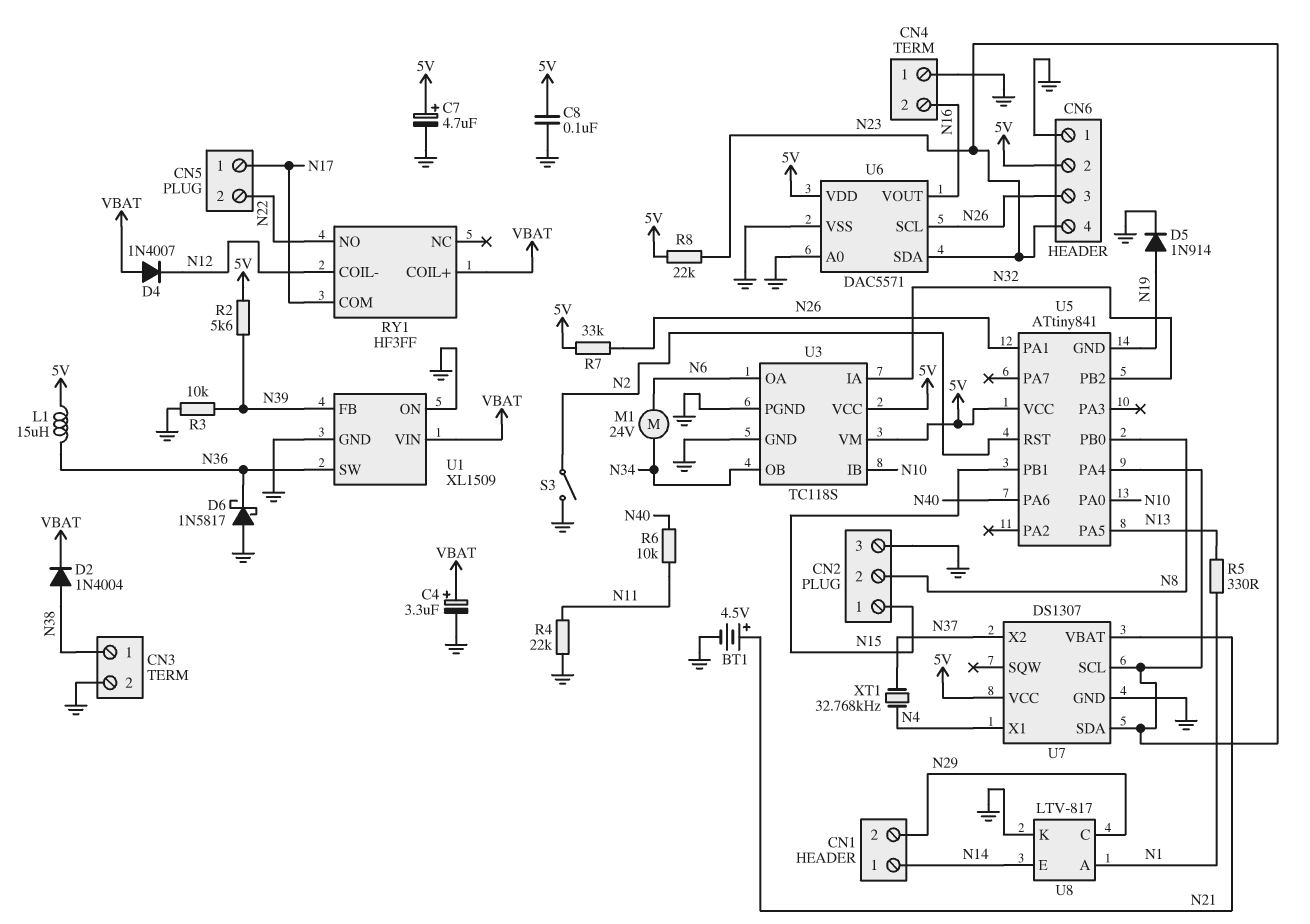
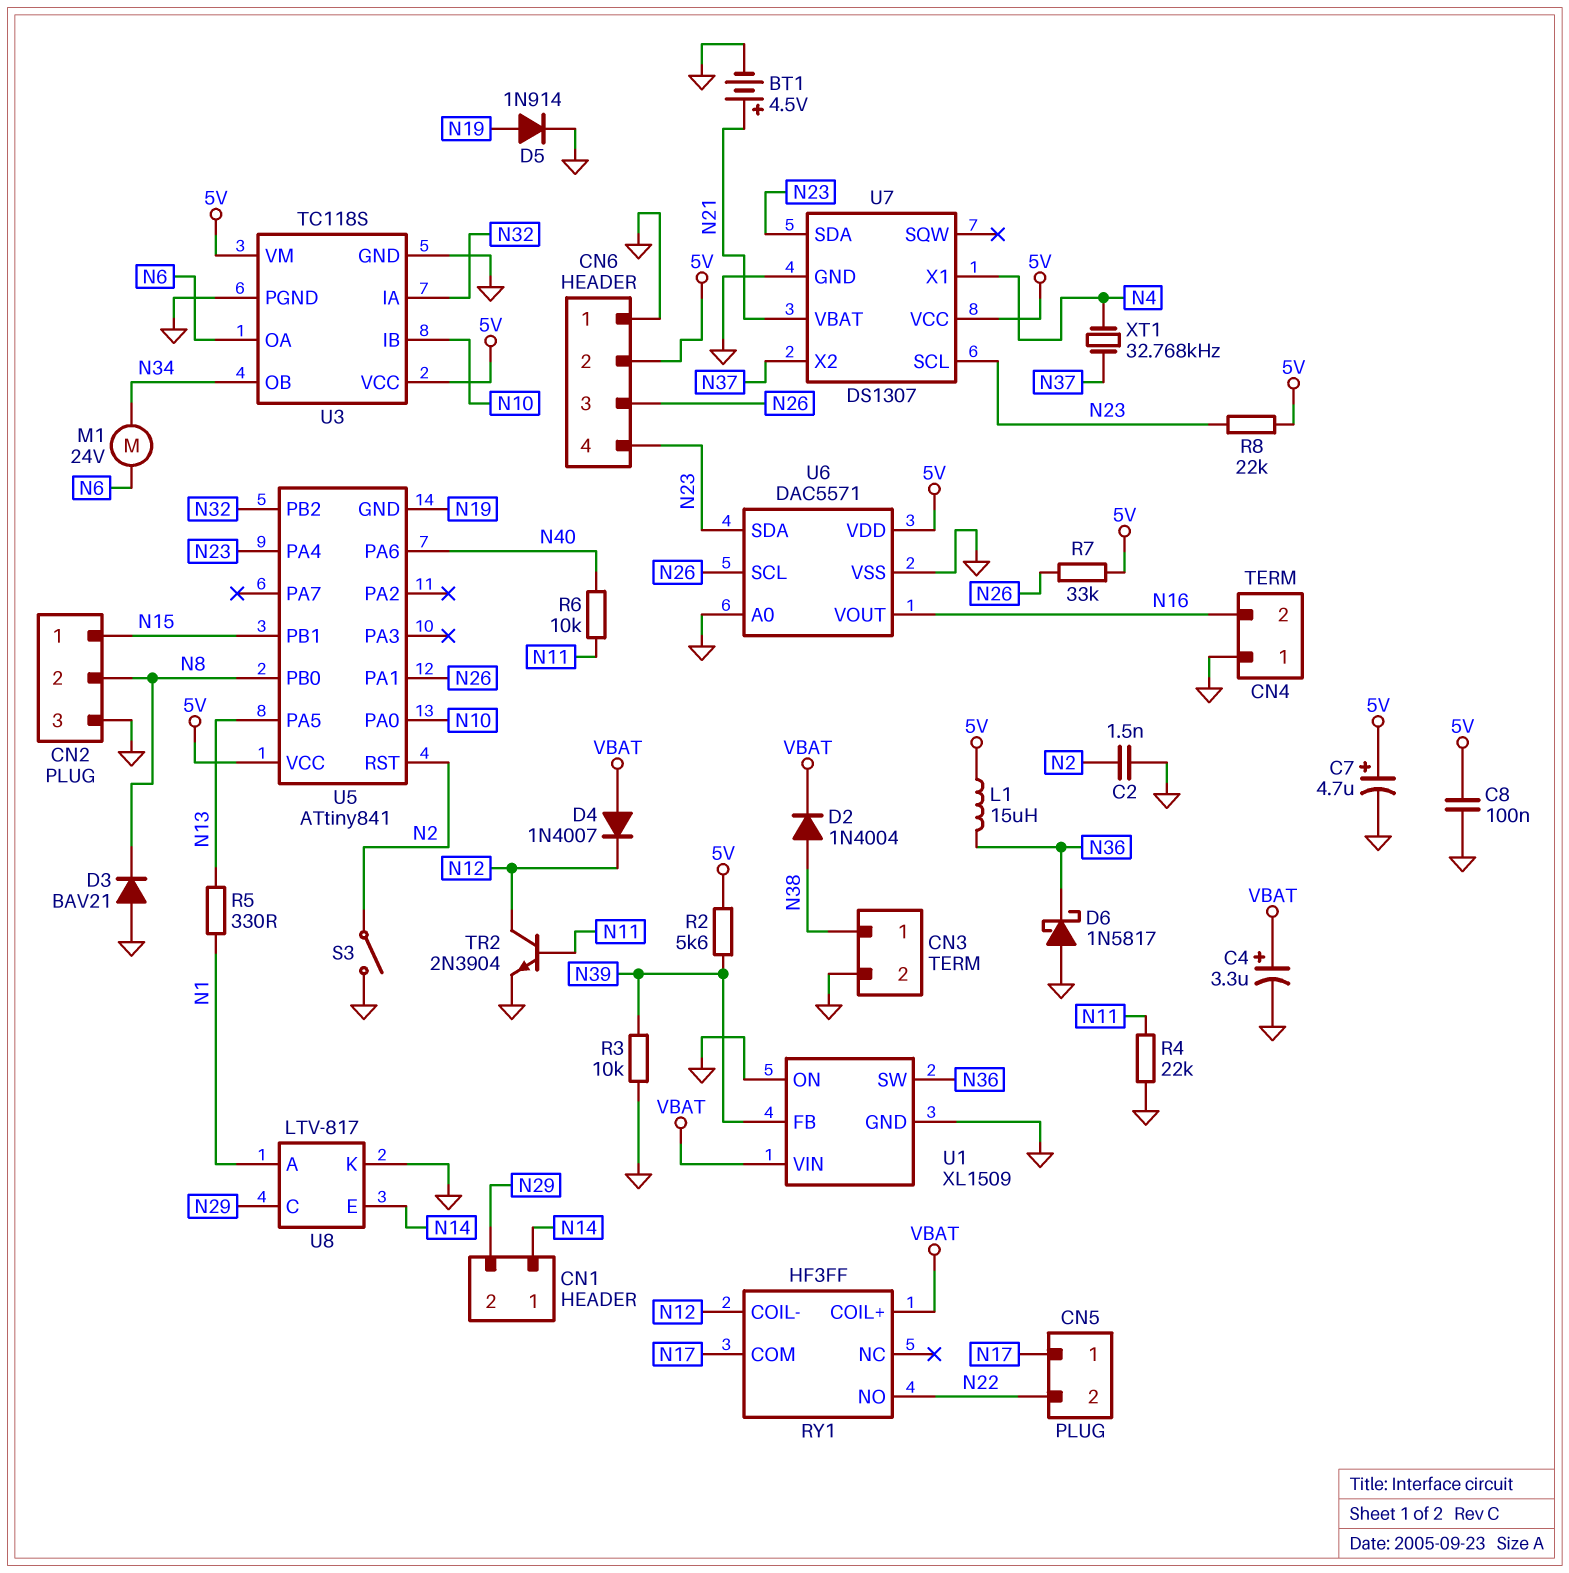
C2: none -> 1.5nF (GND, N2)
D3: none -> diode BAV21 (A GND, K N8)
TR2: none -> NPN 2N3904 (B N11, C N12, E GND)

